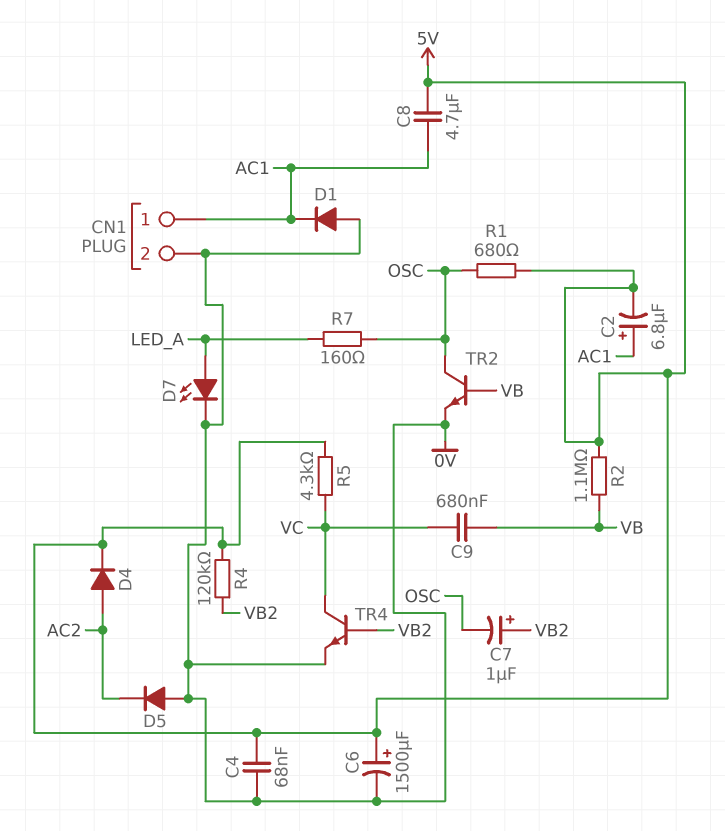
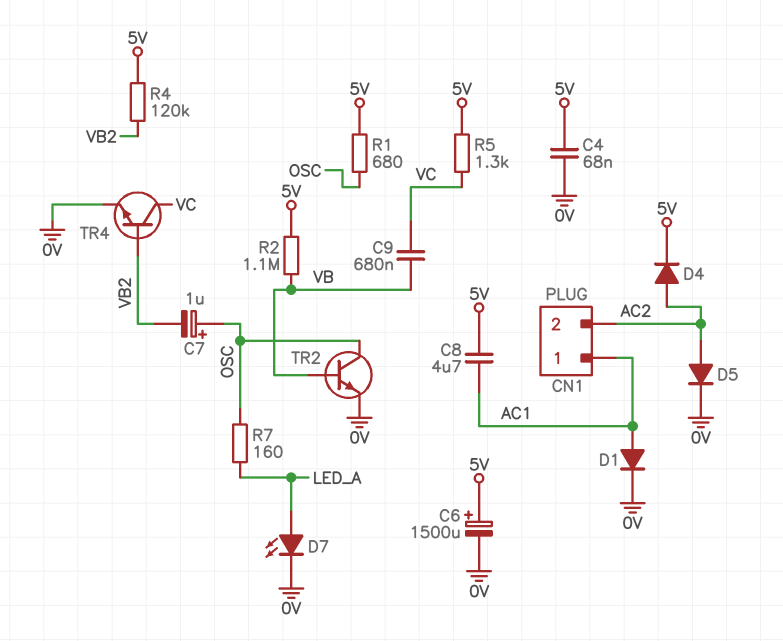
C2: 6.8uF (plus AC1, minus 5V) -> none
C7: 1uF (plus VB2, minus OSC) -> 1uF (plus OSC, minus VB2)
CN1 pin 2: 0V -> AC2
D1: diode (A 0V, K AC1) -> diode (A AC1, K 0V)
D5: diode (A 0V, K AC2) -> diode (A AC2, K 0V)
R5: 4.3k (5V, VC) -> 1.3k (5V, VC)

